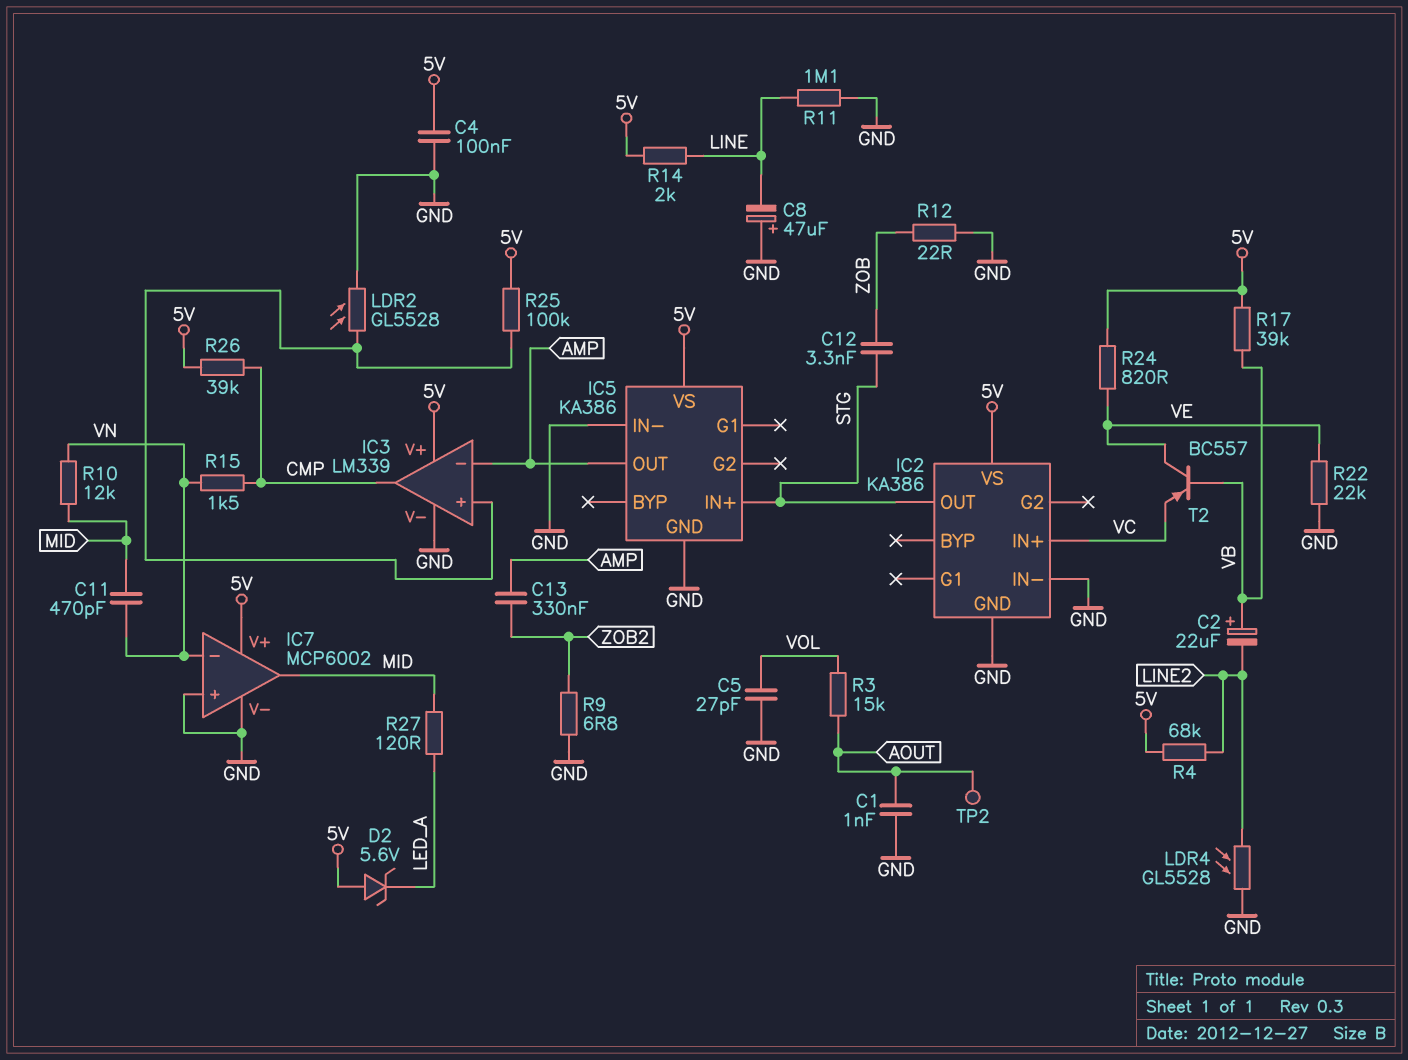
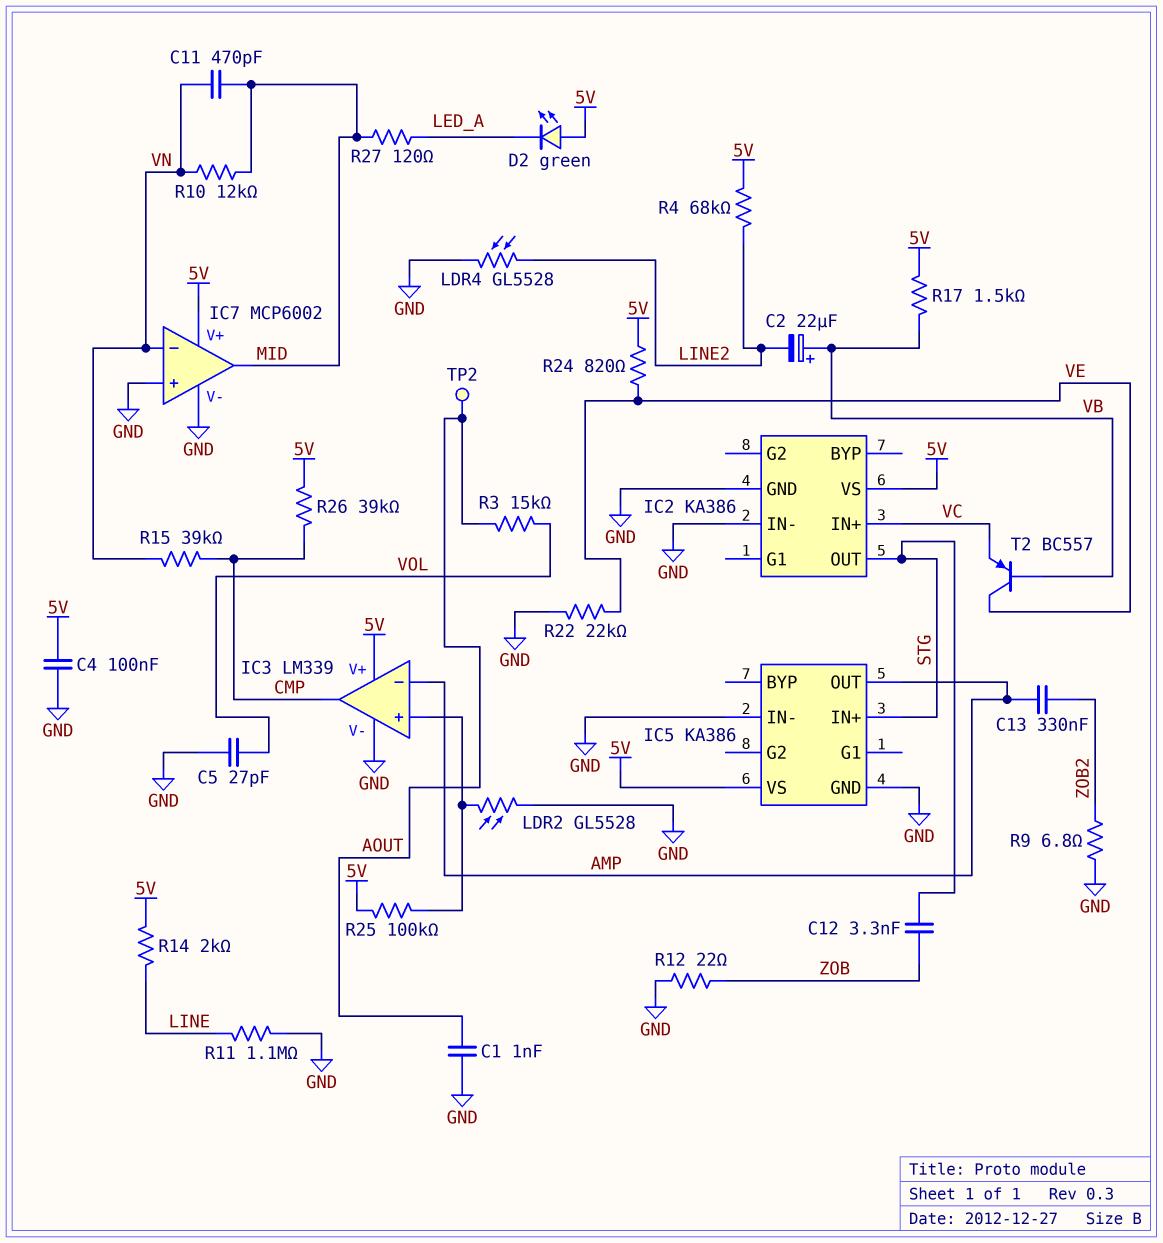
C8: 47uF (plus GND, minus LINE) -> none
D2: zener 5.6V (A 5V, K LED_A) -> LED green (A 5V, K LED_A)
R15: 1.5k (CMP, VN) -> 39k (CMP, VN)
R17: 39k (5V, VB) -> 1.5k (5V, VB)

